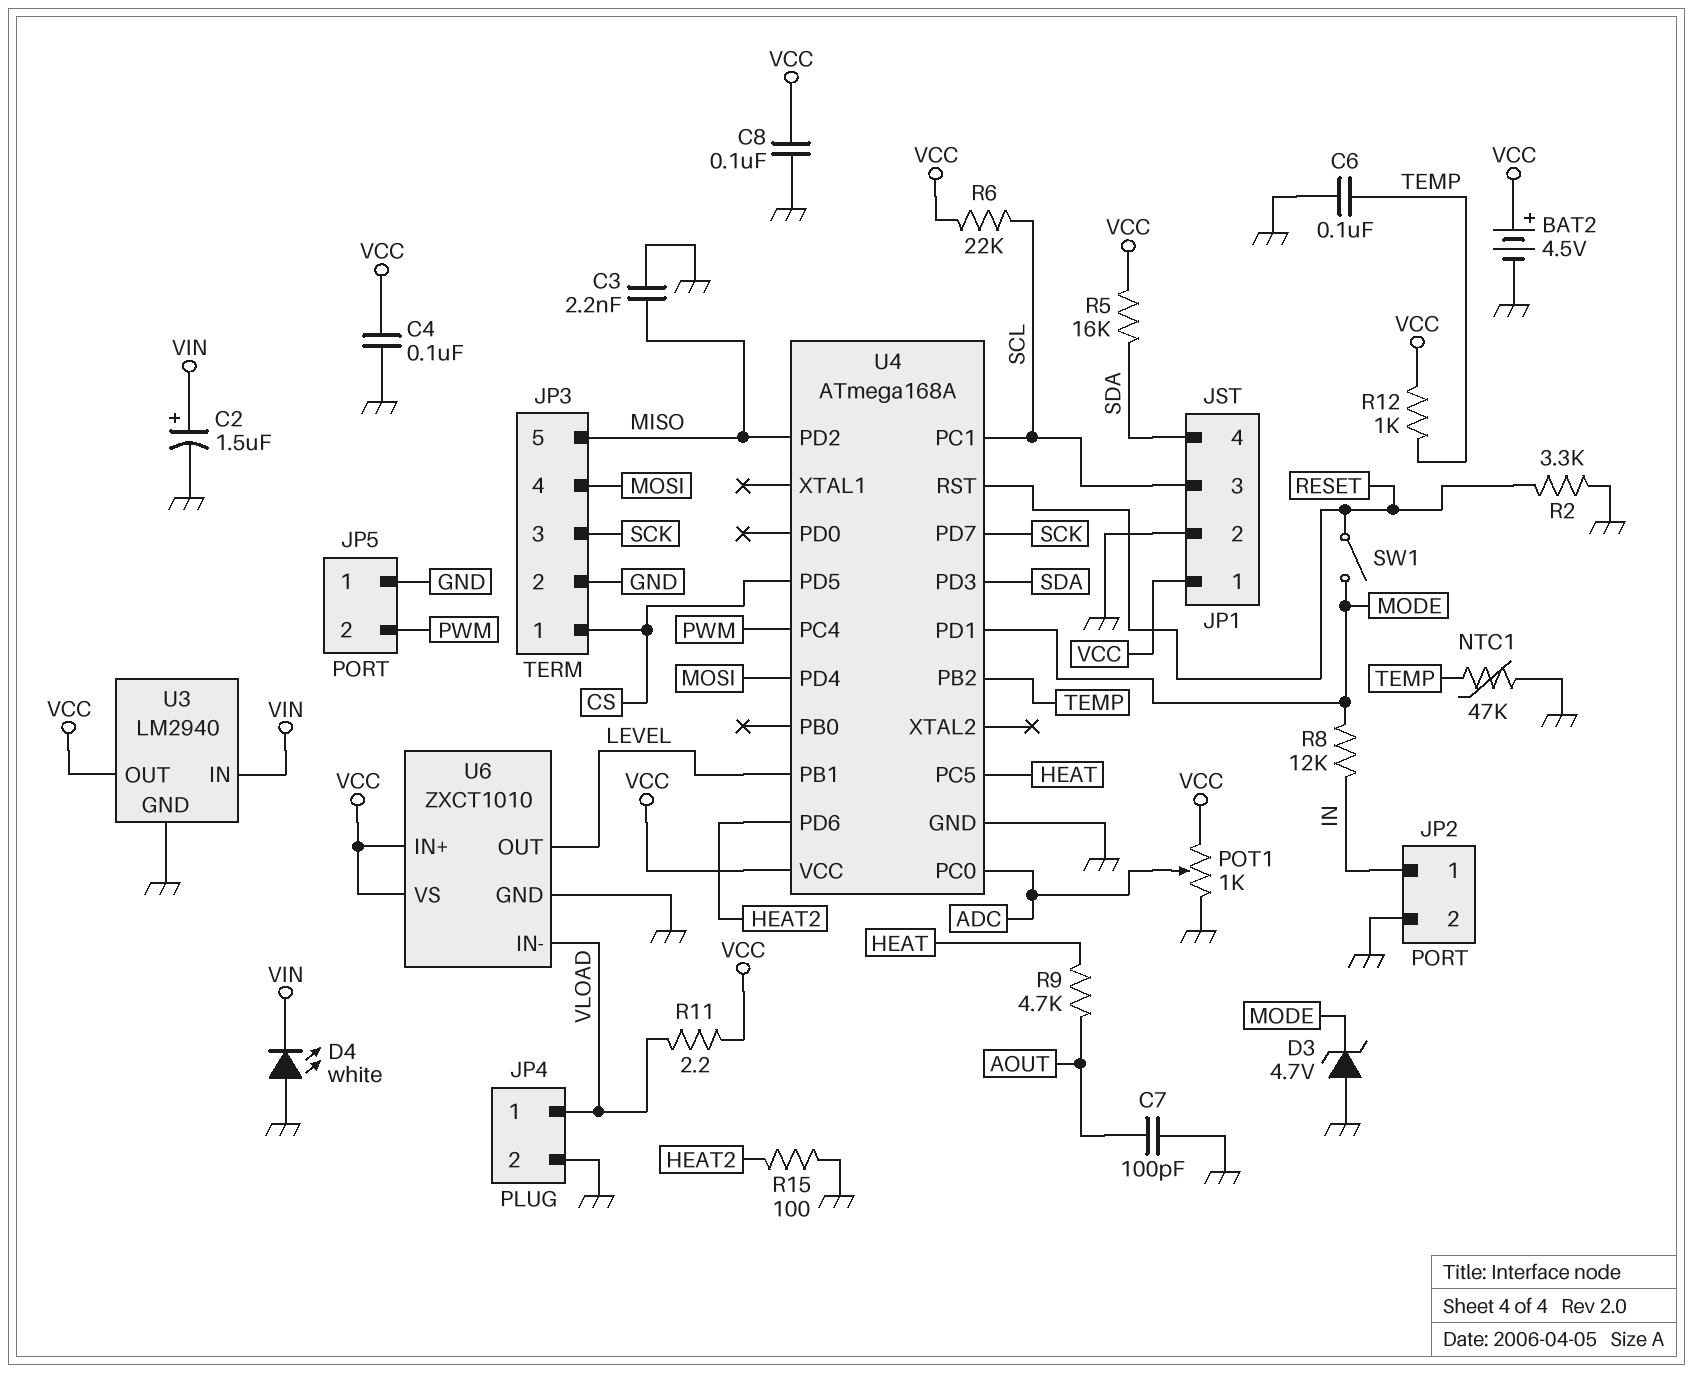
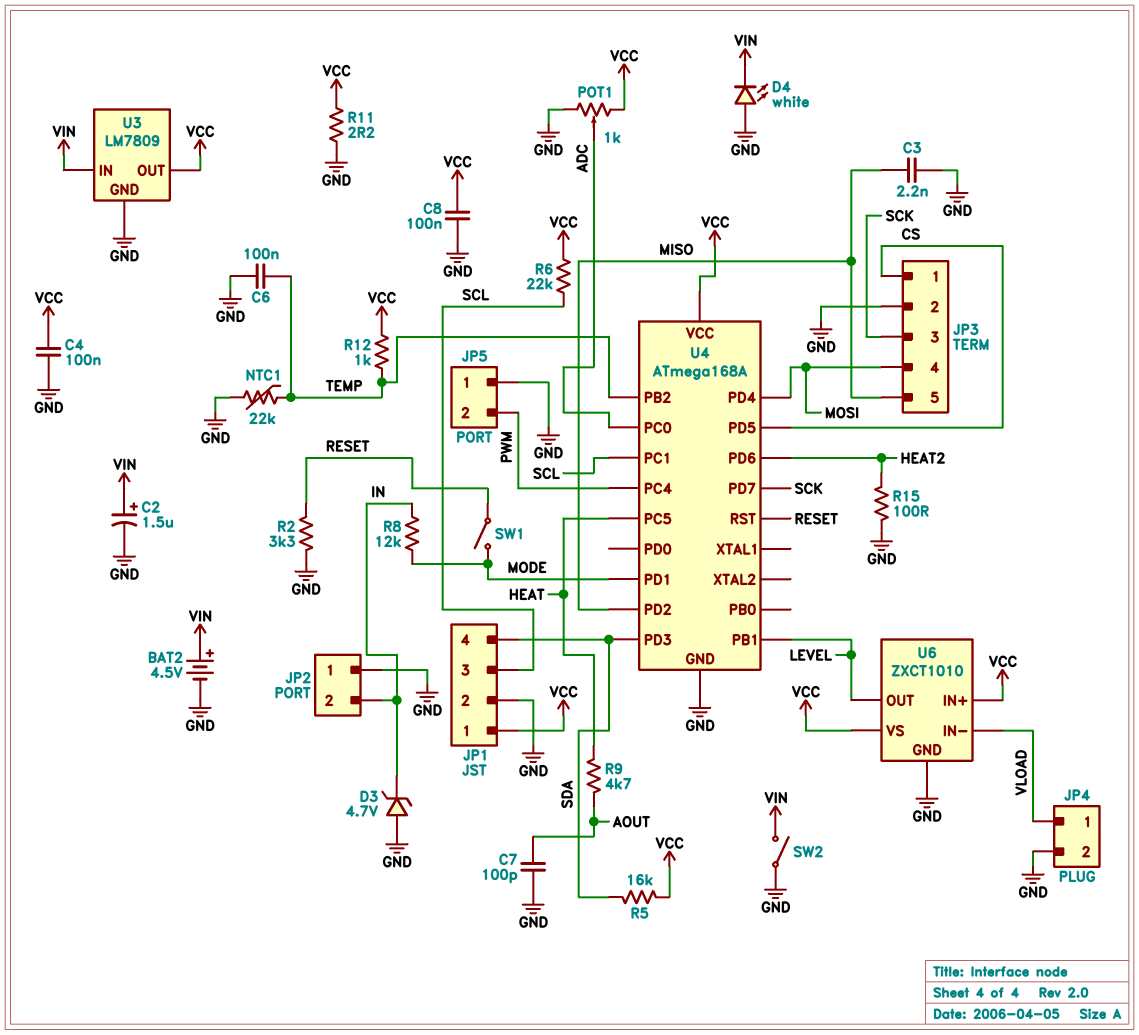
BAT2: 4.5V (plus VCC, minus GND) -> 4.5V (plus VIN, minus GND)
D3: zener 4.7V (A GND, K MODE) -> zener 4.7V (A GND, K IN)
JP2 pin 1: IN -> GND
JP2 pin 2: GND -> IN
NTC1: 47k (GND, TEMP) -> 22k (GND, TEMP)
R11: 2.2 (VCC, VLOAD) -> 2.2 (GND, VCC)
SW2: none -> switch (GND, VIN)
U3: LM2940 -> LM7809

